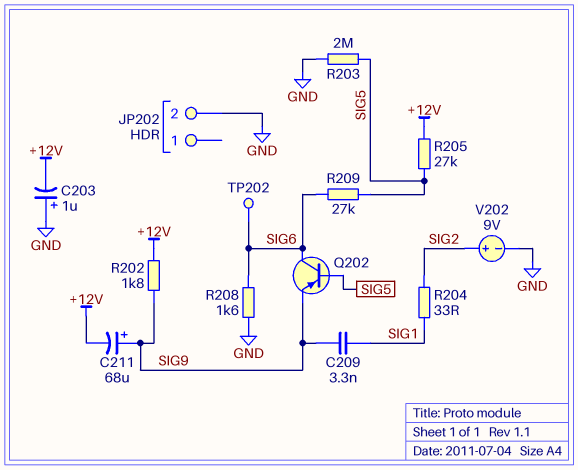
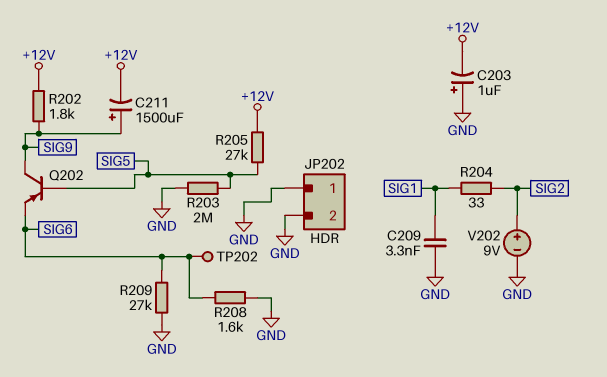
C209: 3.3nF (SIG1, SIG9) -> 3.3nF (GND, SIG1)
C211: 68uF (plus SIG9, minus +12V) -> 1500uF (plus SIG9, minus +12V)
JP202 pin 1: none -> GND
Q202: PNP (B SIG5, C SIG6, E SIG9) -> PNP (B SIG5, C SIG9, E SIG6)
R209: 27k (SIG5, SIG6) -> 27k (GND, SIG6)

